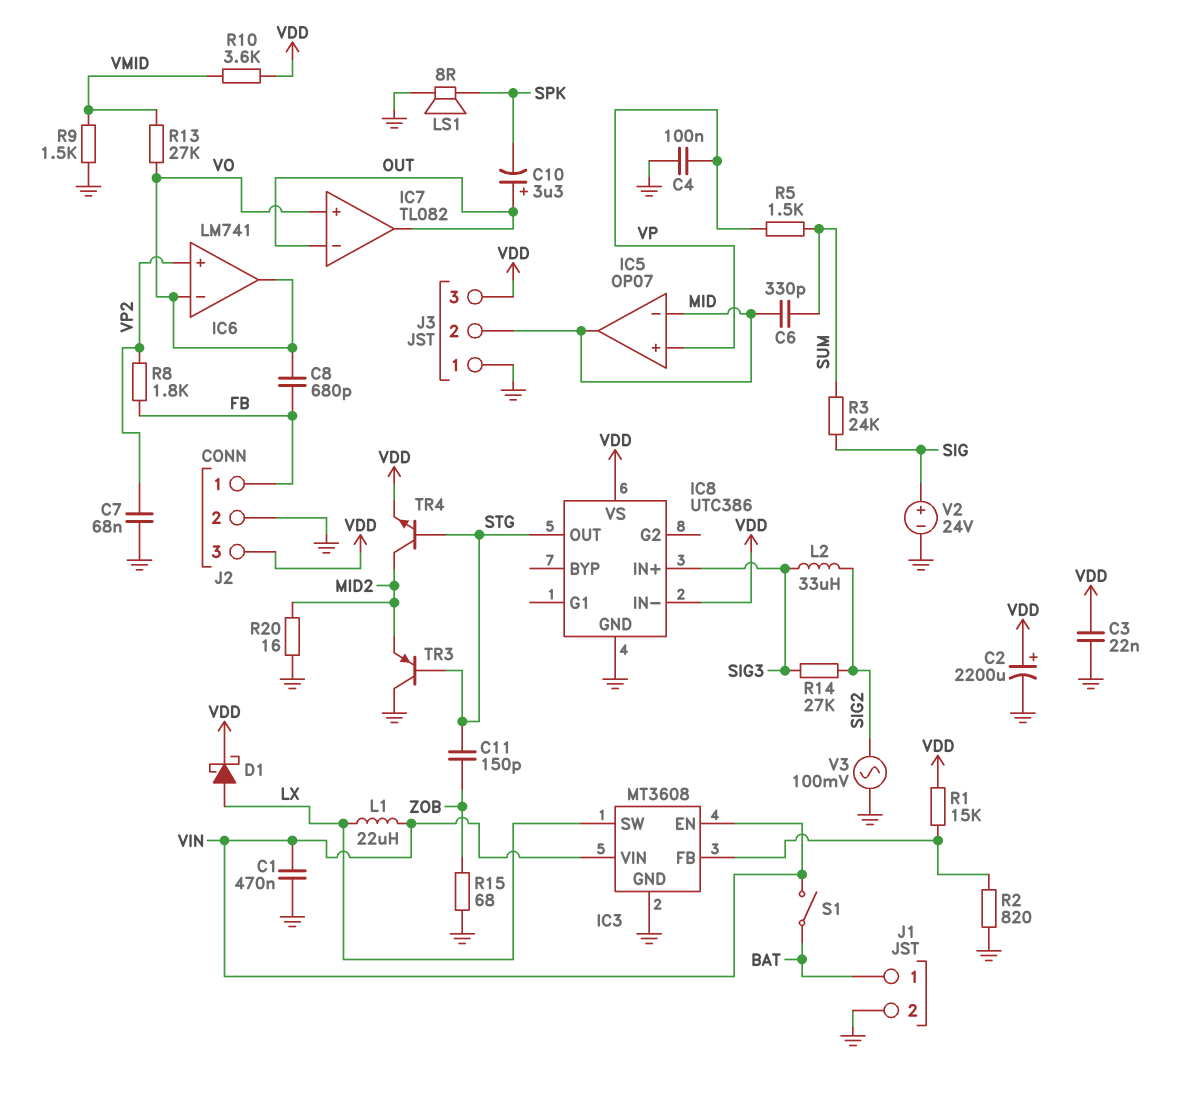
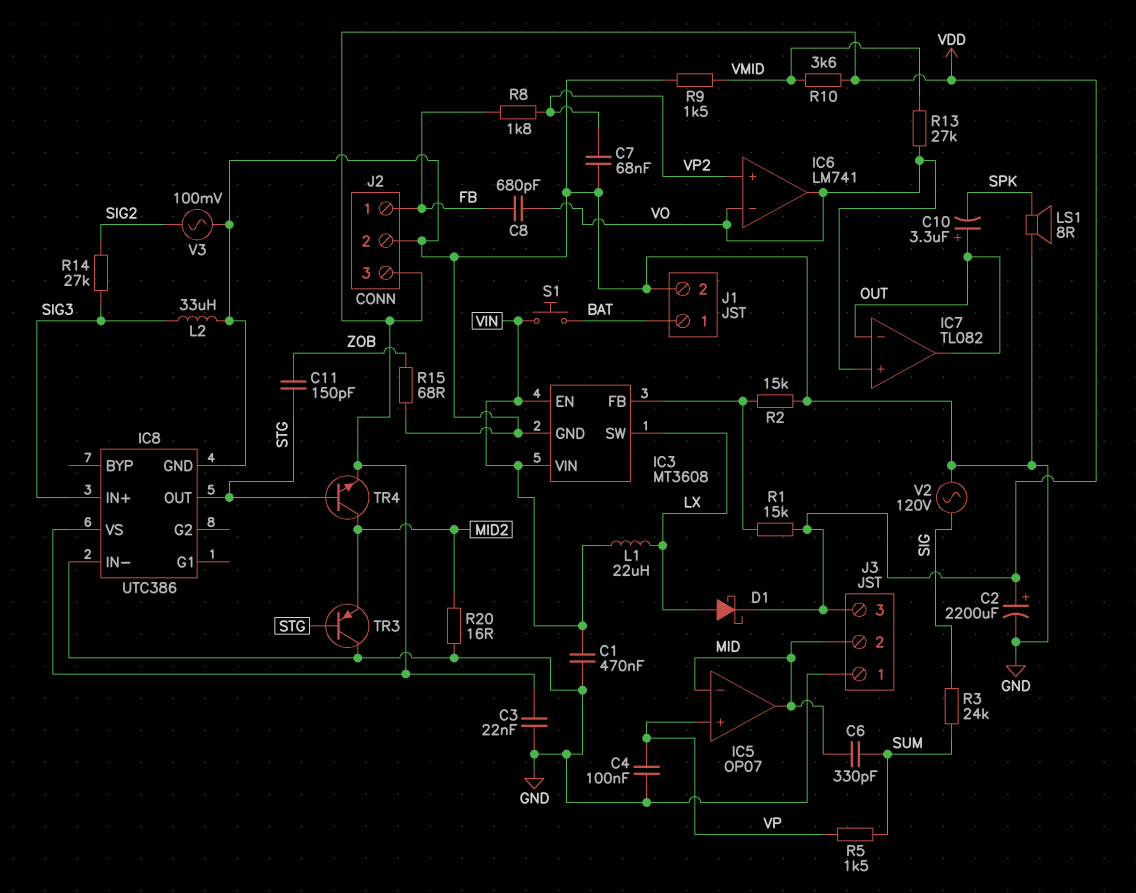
IC8 pin IN-: VDD -> GND
L2: 33uH (SIG2, SIG3) -> 33uH (GND, SIG3)
R2: 820 (GND, IC3/FB) -> 15k (GND, IC3/FB)
S1: switch (BAT, VIN) -> button (BAT, VIN)
V2: 24V (plus SIG, minus GND) -> AC 120V (GND, SIG)

